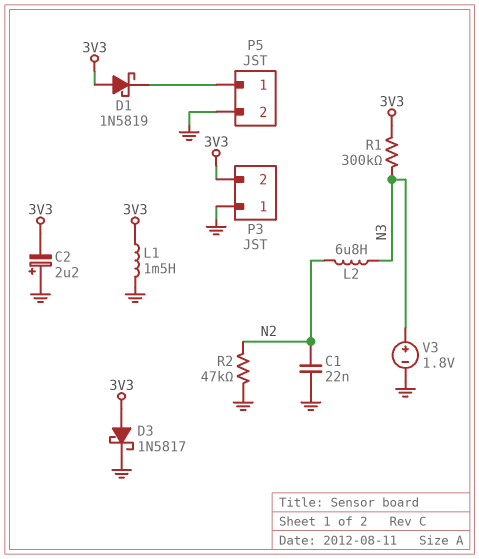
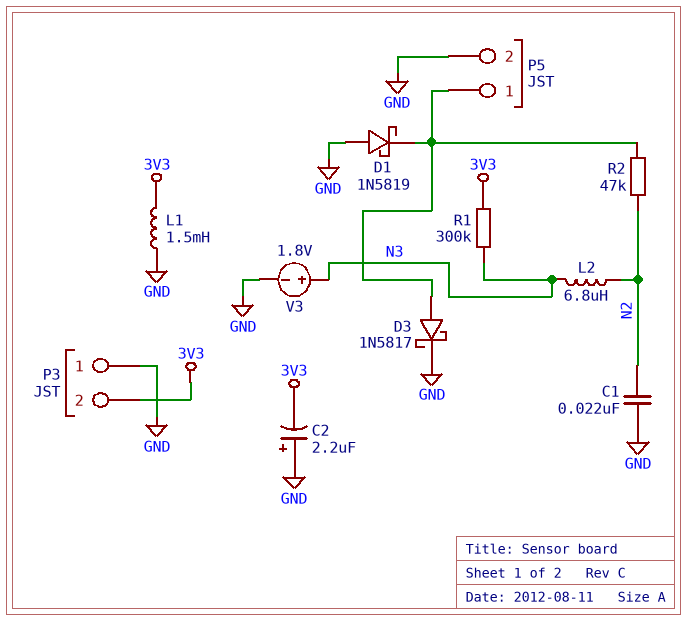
D1: schottky 1N5819 (A 3V3, K P5/1) -> schottky 1N5819 (A GND, K P5/1)
D3: schottky 1N5817 (A 3V3, K GND) -> schottky 1N5817 (A P5/1, K GND)
R2: 47k (GND, N2) -> 47k (N2, P5/1)

